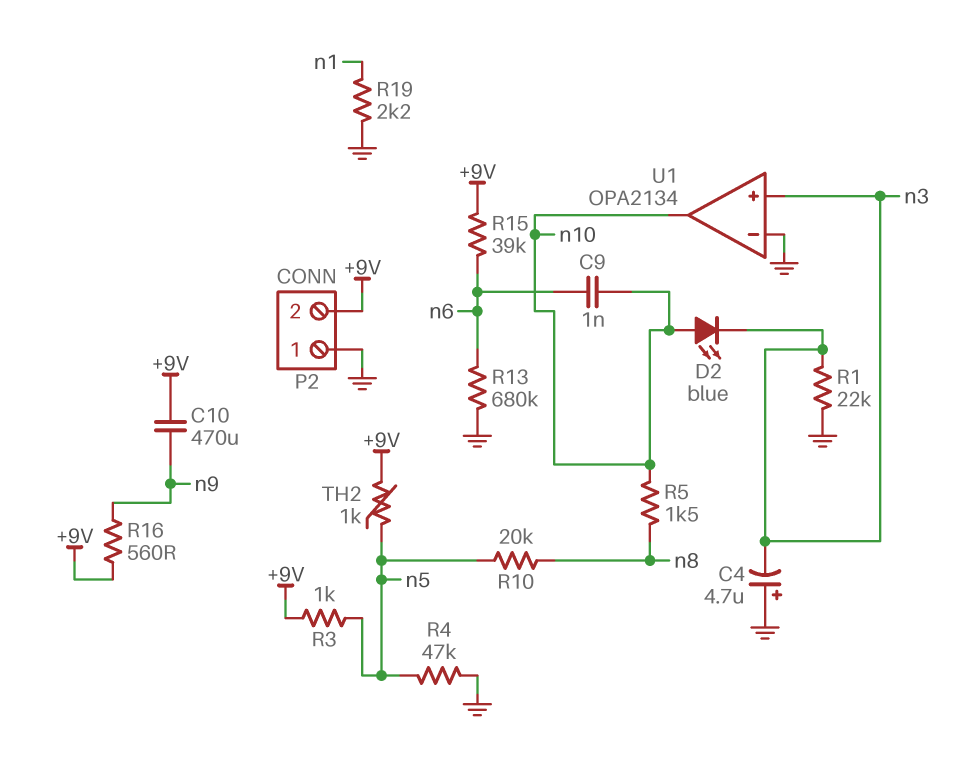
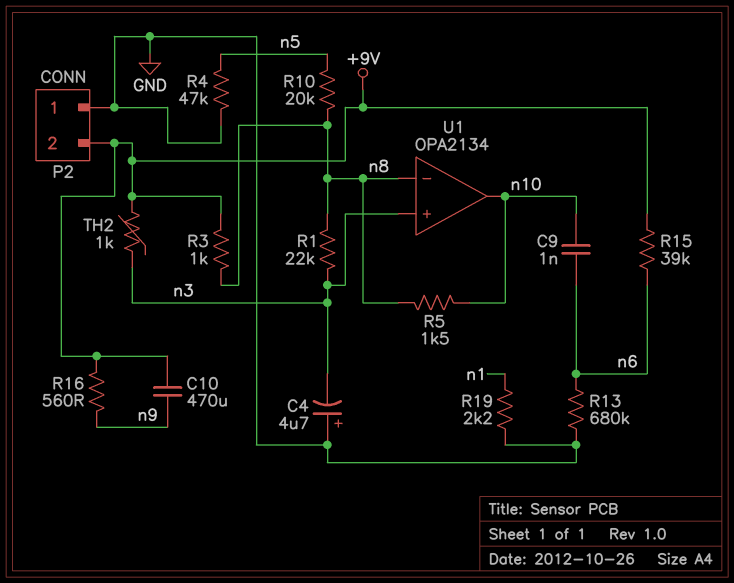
D2: LED blue (A n10, K n3) -> none
R1: 22k (GND, n3) -> 22k (n3, n8)
R3: 1k (+9V, n5) -> 1k (+9V, n8)
TH2: 1k (+9V, n5) -> 1k (+9V, n3)
U1 pin in-: GND -> n8

